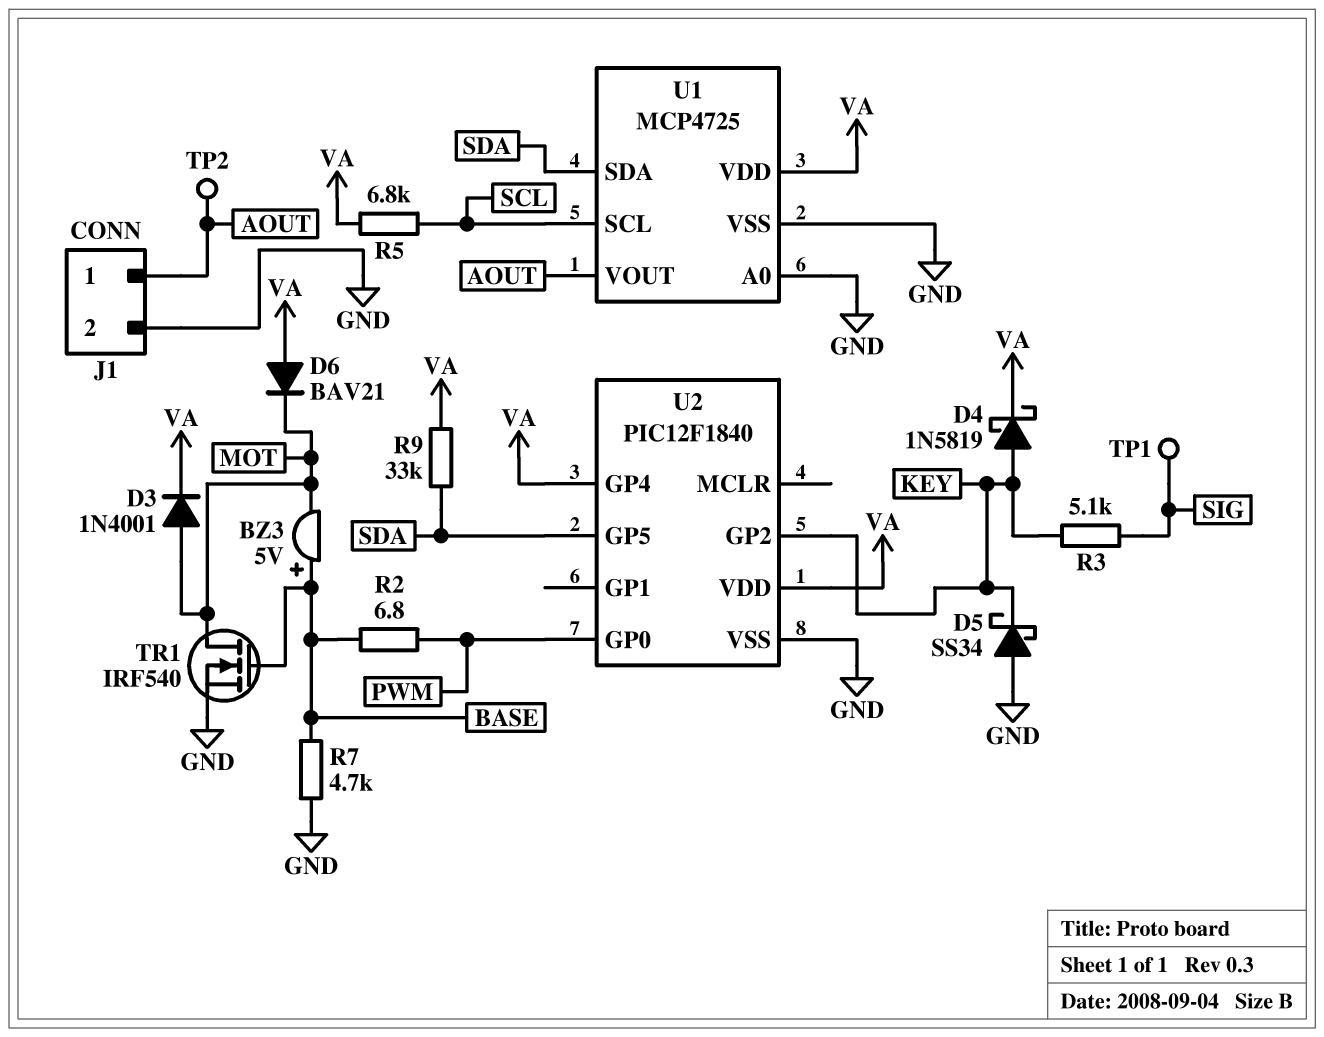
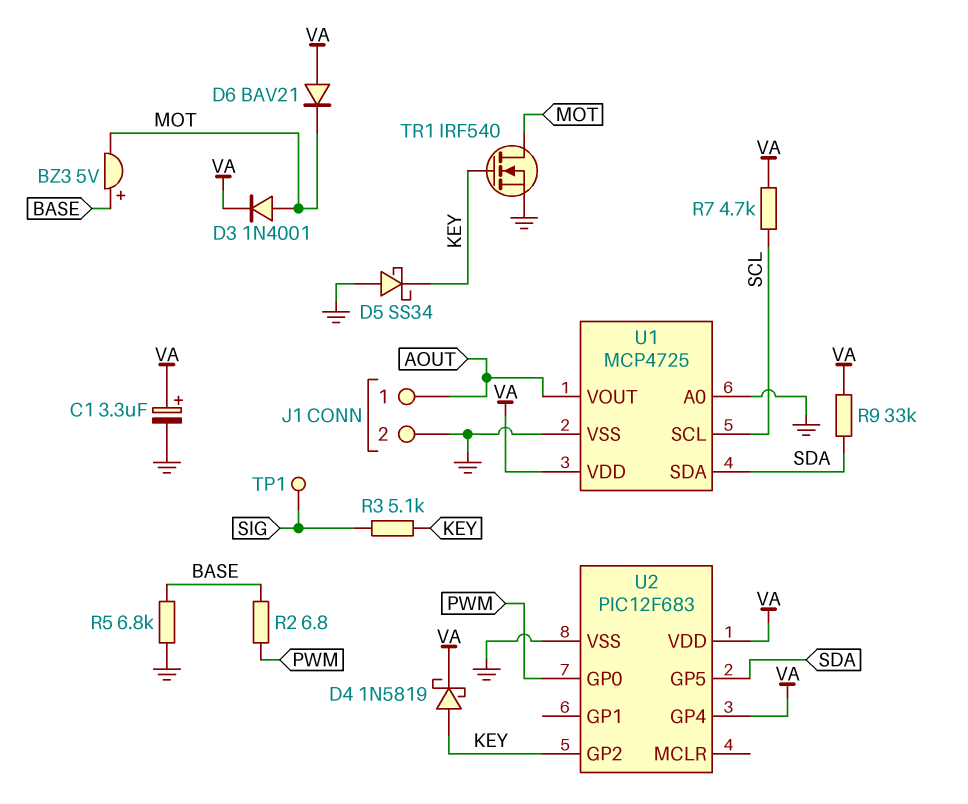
C1: none -> 3.3uF (plus VA, minus GND)
R5: 6.8k (SCL, VA) -> 6.8k (BASE, GND)
R7: 4.7k (BASE, GND) -> 4.7k (SCL, VA)
TP2: test point (AOUT) -> none
TR1: NMOS IRF540 (G BASE, D MOT, S GND) -> NMOS IRF540 (G KEY, D MOT, S GND)
U2: PIC12F1840 -> PIC12F683

